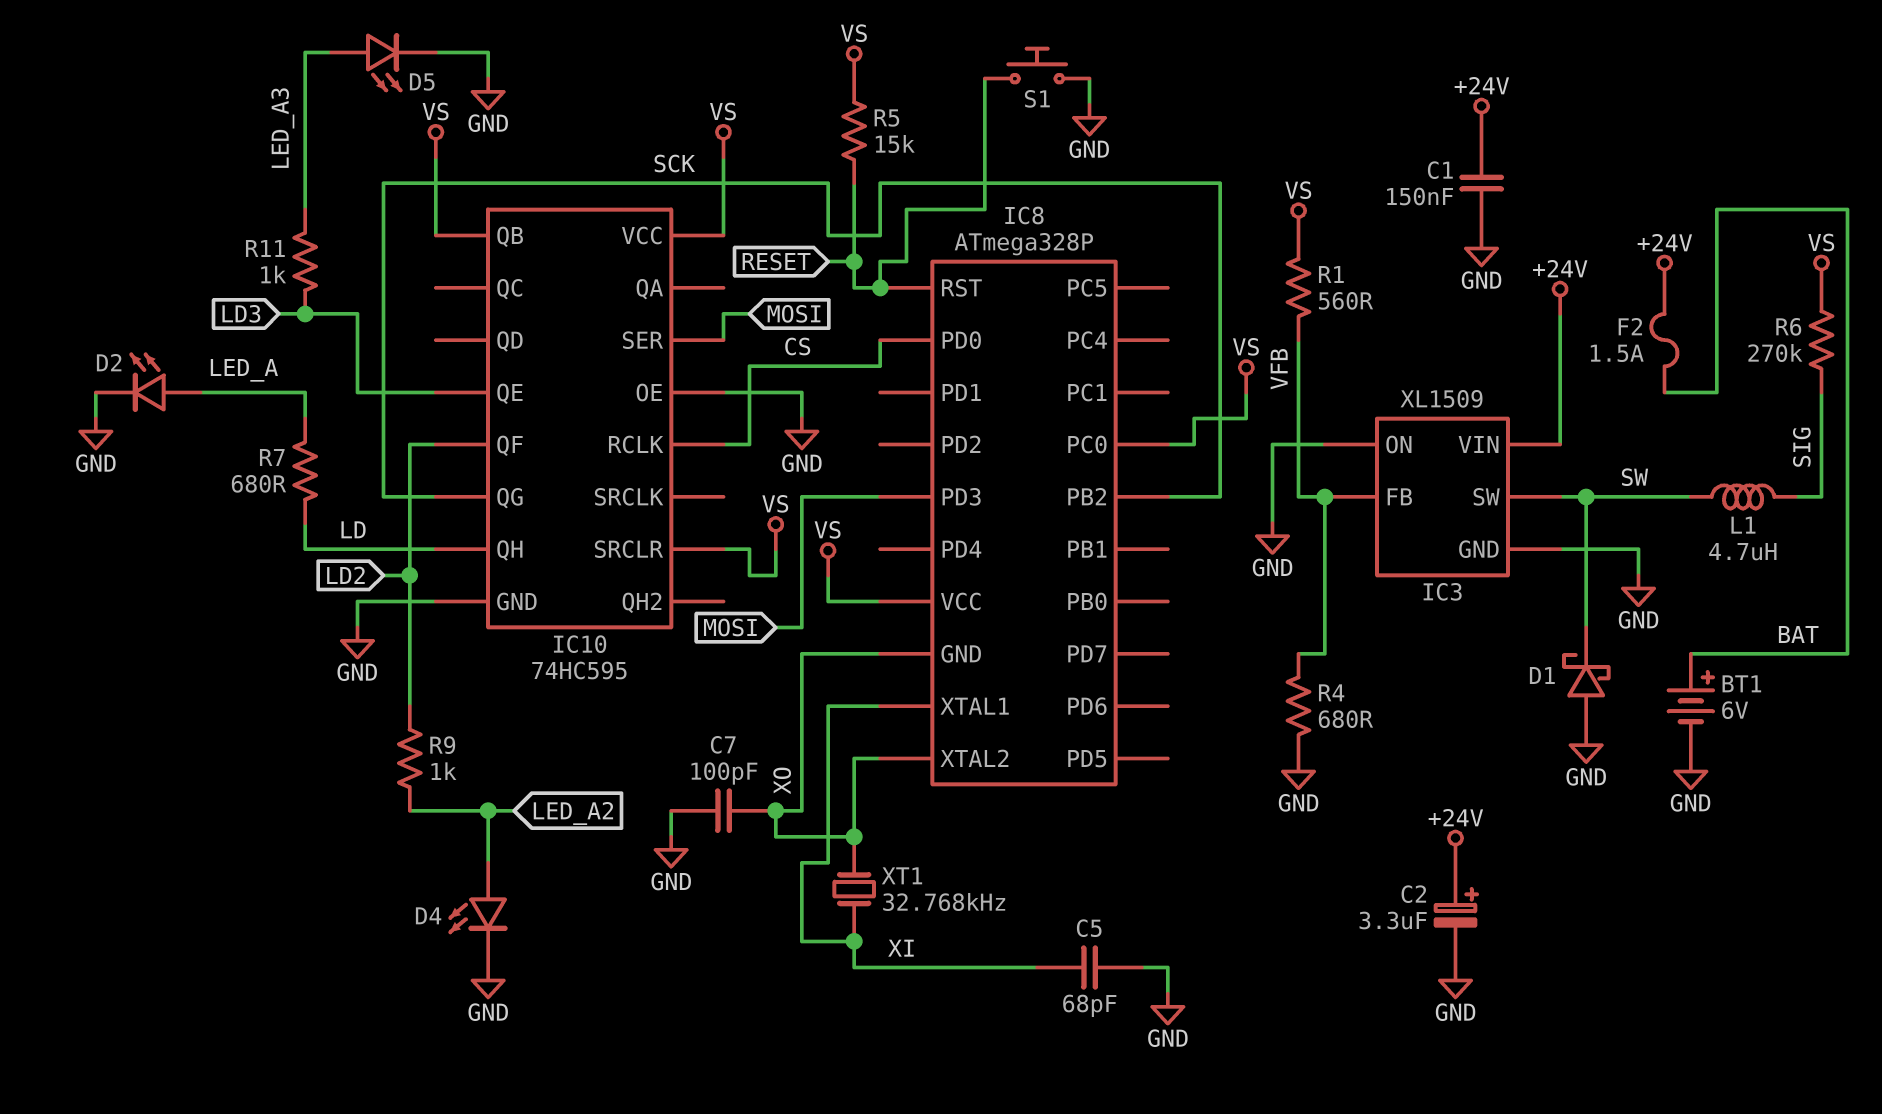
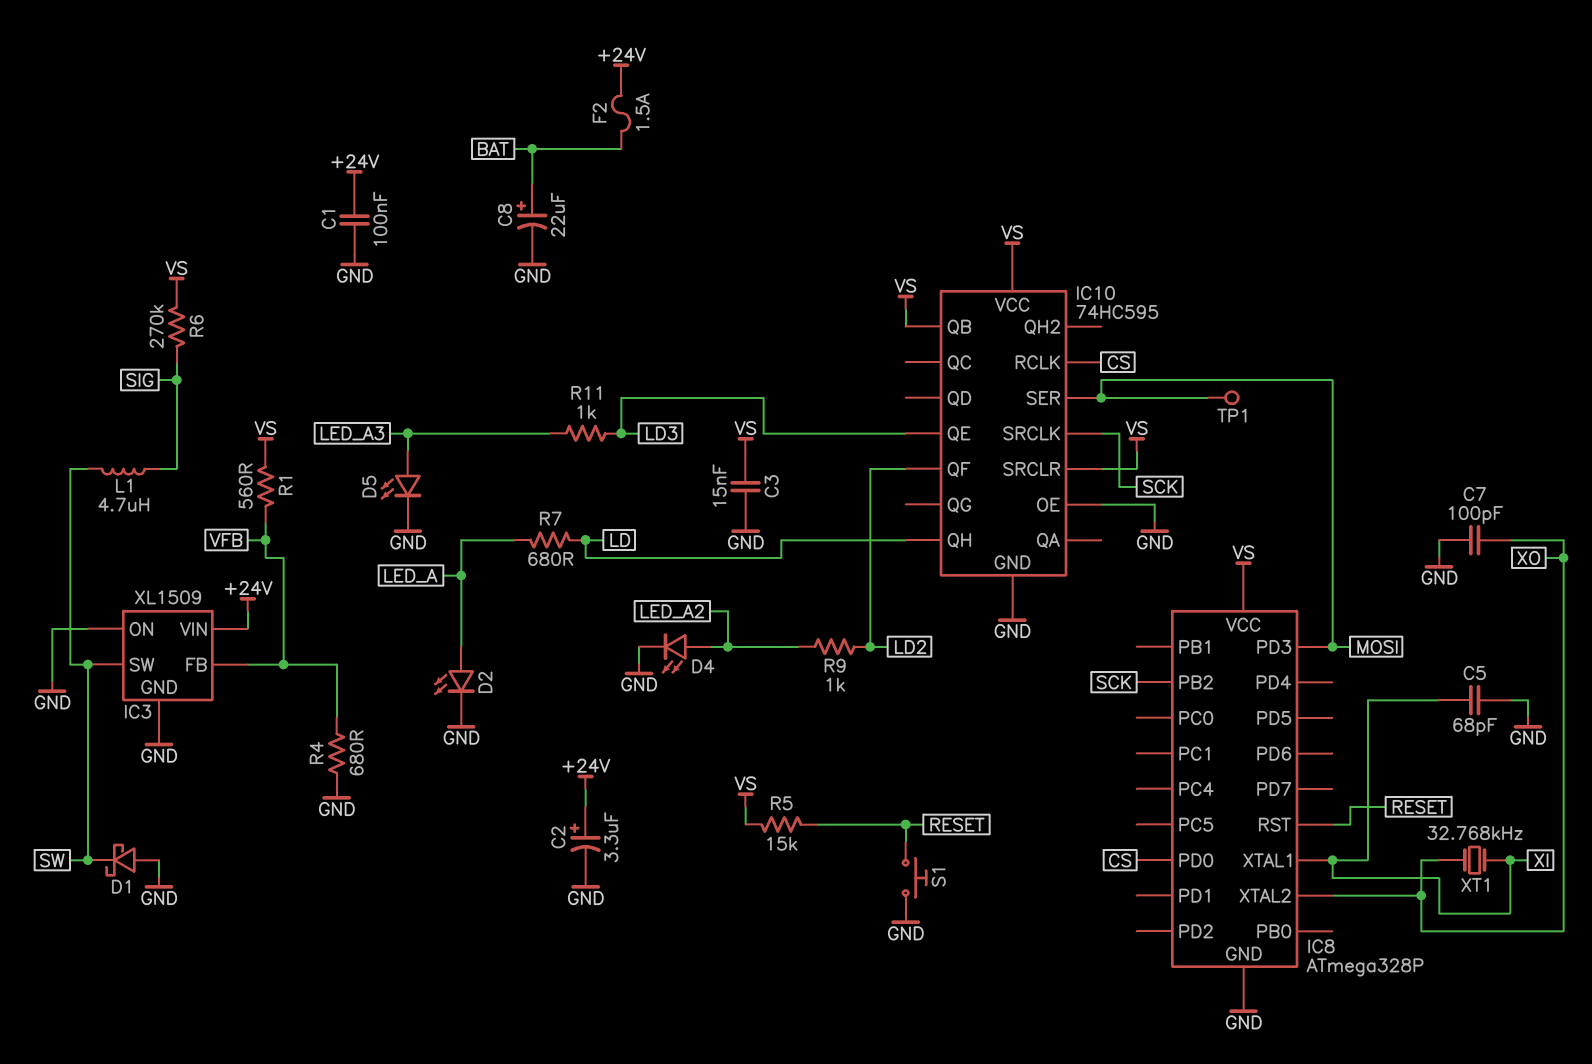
BT1: 6V (plus BAT, minus GND) -> none
C1: 150nF (+24V, GND) -> 100nF (+24V, GND)
C3: none -> 15nF (GND, VS)
C8: none -> 22uF (plus BAT, minus GND)
IC8 pin GND: XO -> GND
IC8 pin PC0: VS -> none
IC10 pin QG: SCK -> none
IC10 pin SRCLK: none -> SCK
TP1: none -> test point (MOSI)

